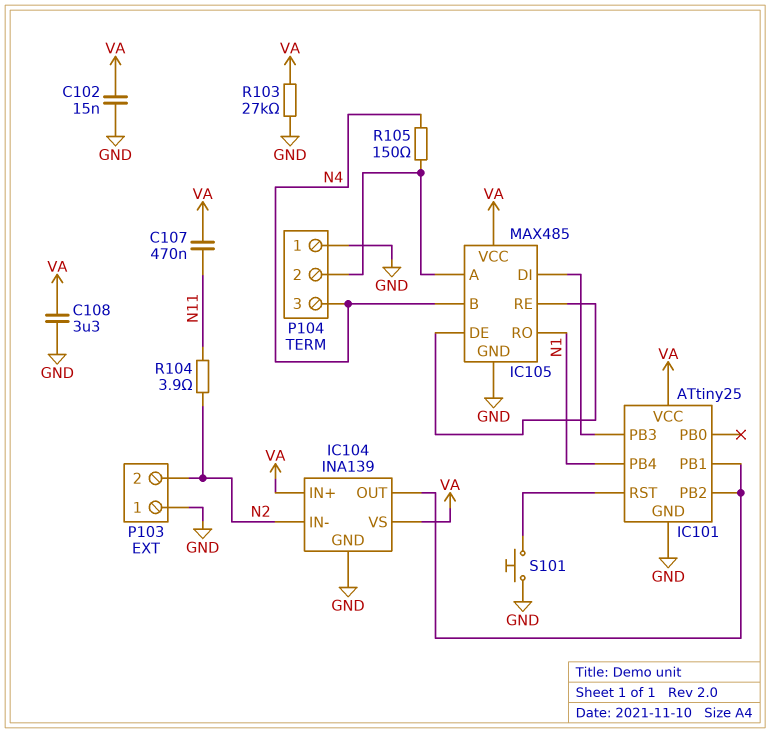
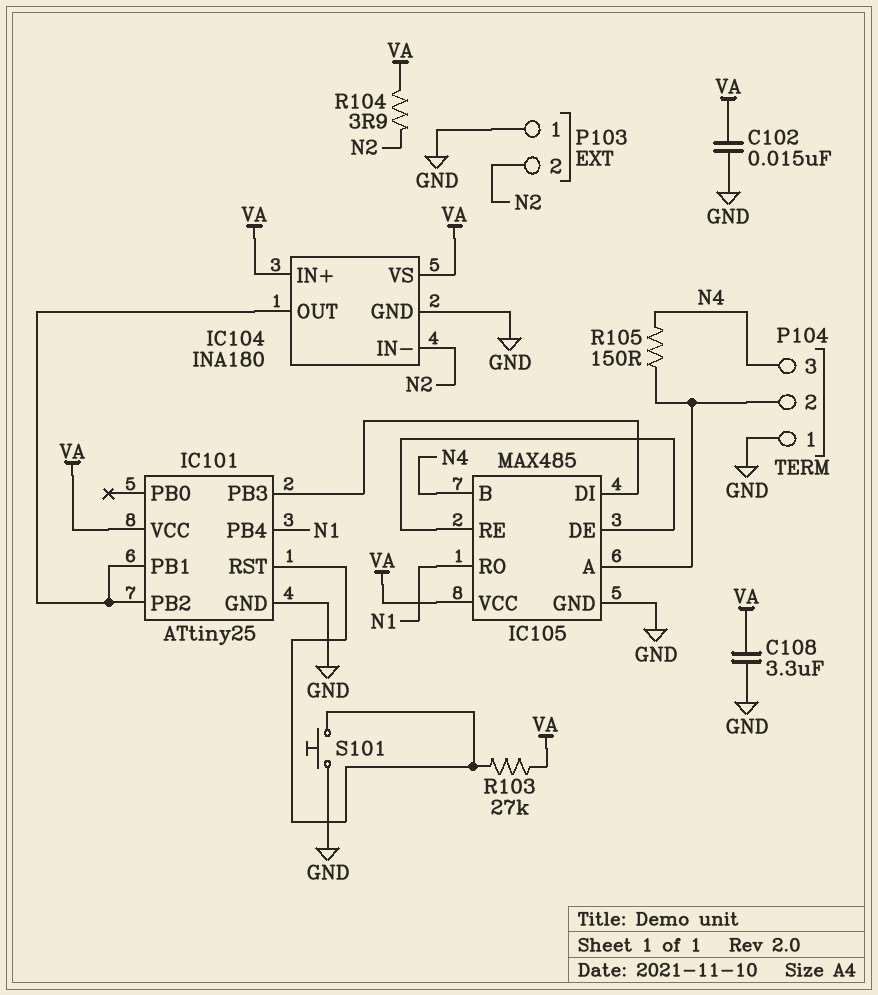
C107: 470nF (N11, VA) -> none
IC104: INA139 -> INA180
R103: 27k (GND, VA) -> 27k (IC101/RST, VA)
R104: 3.9 (N2, N11) -> 3.9 (N2, VA)

